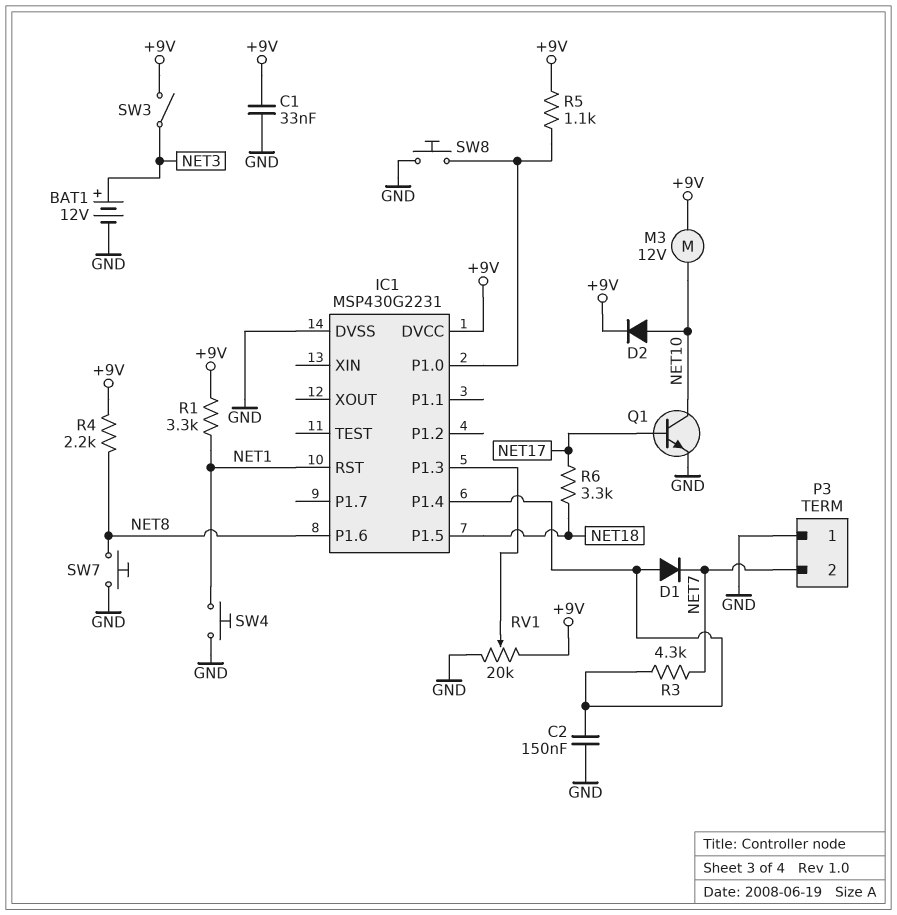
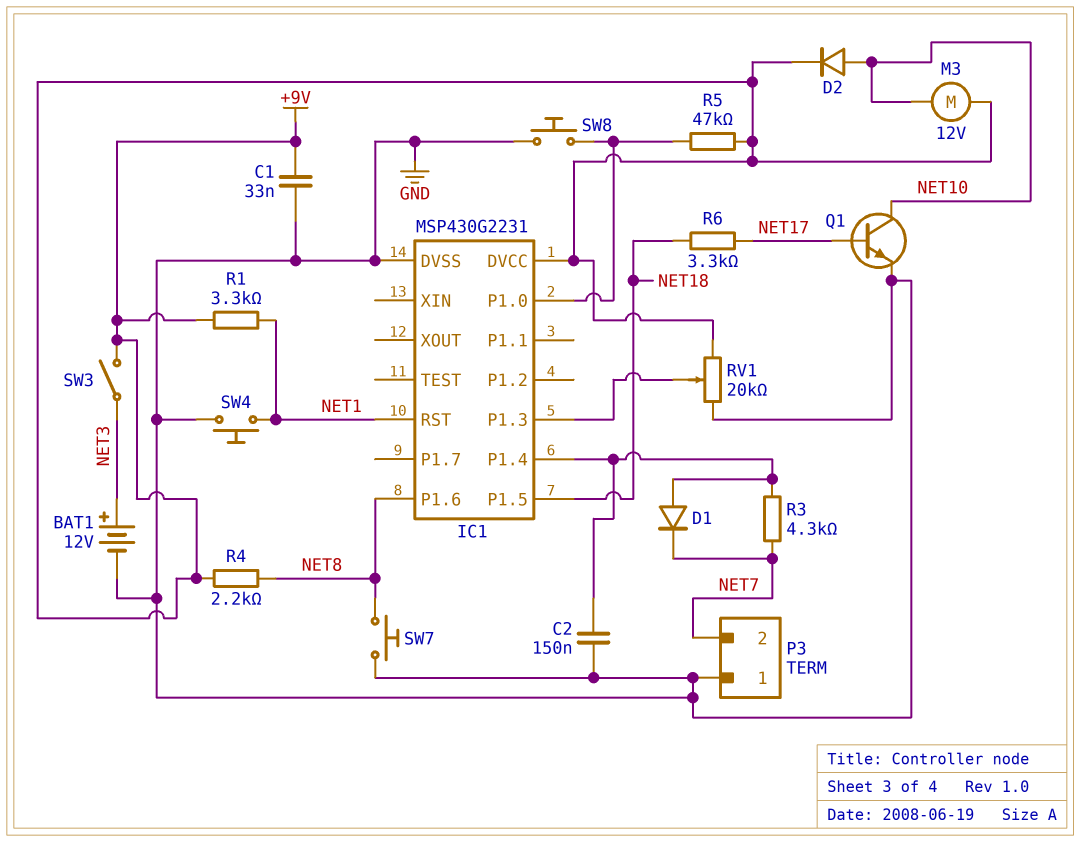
R5: 1.1k (+9V, IC1/P1.0) -> 47k (+9V, IC1/P1.0)

